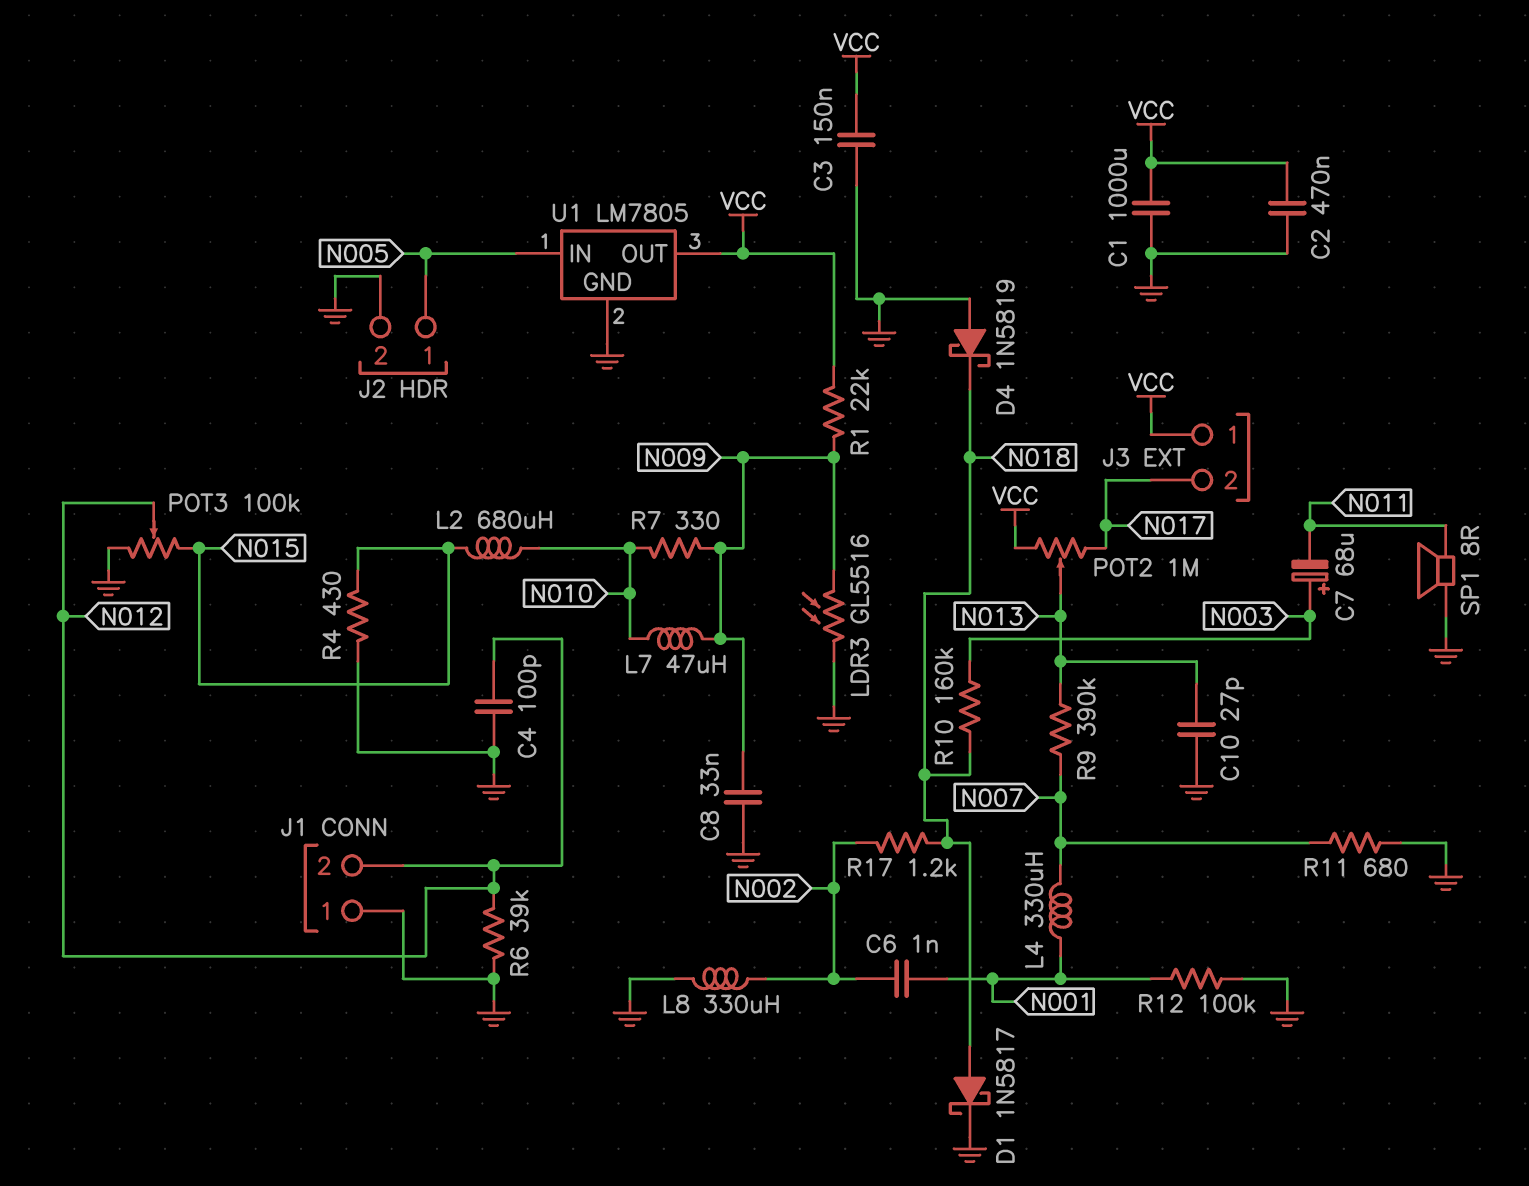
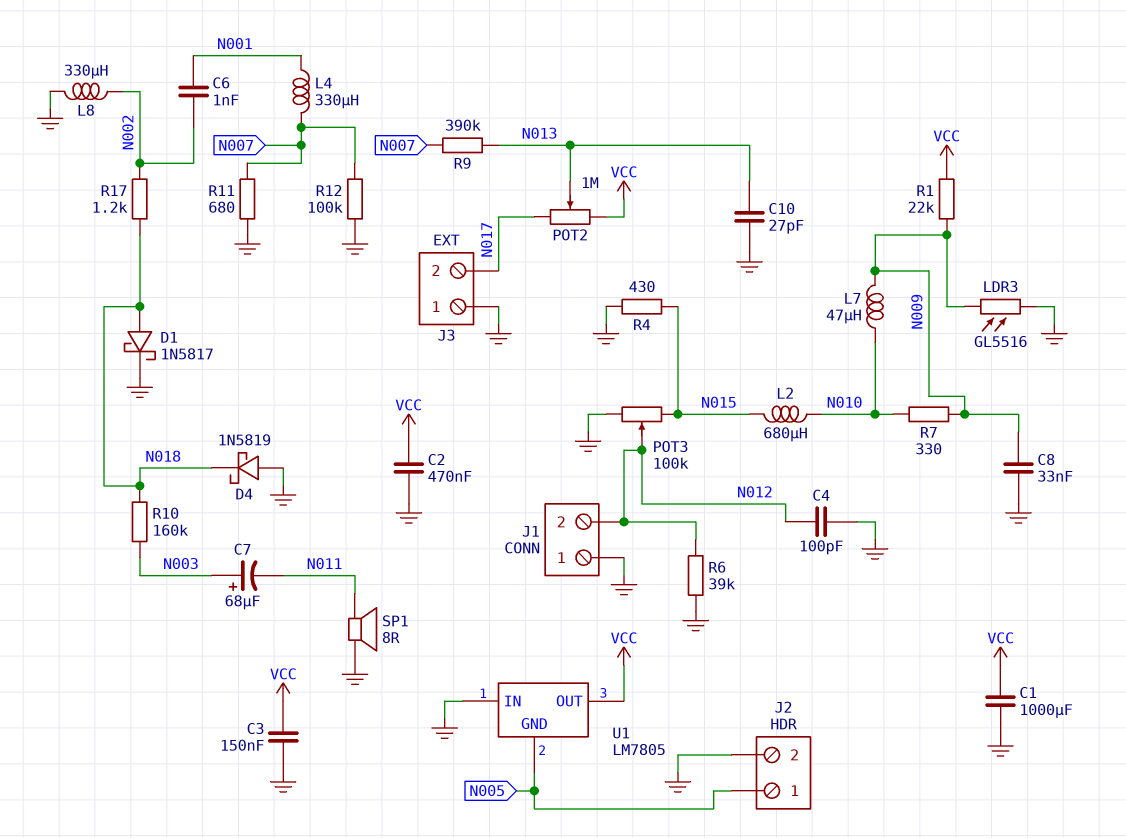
J3 pin 1: VCC -> GND
R12: 100k (GND, N001) -> 100k (GND, N007)
U1 pin GND: GND -> N005
U1 pin IN: N005 -> GND

